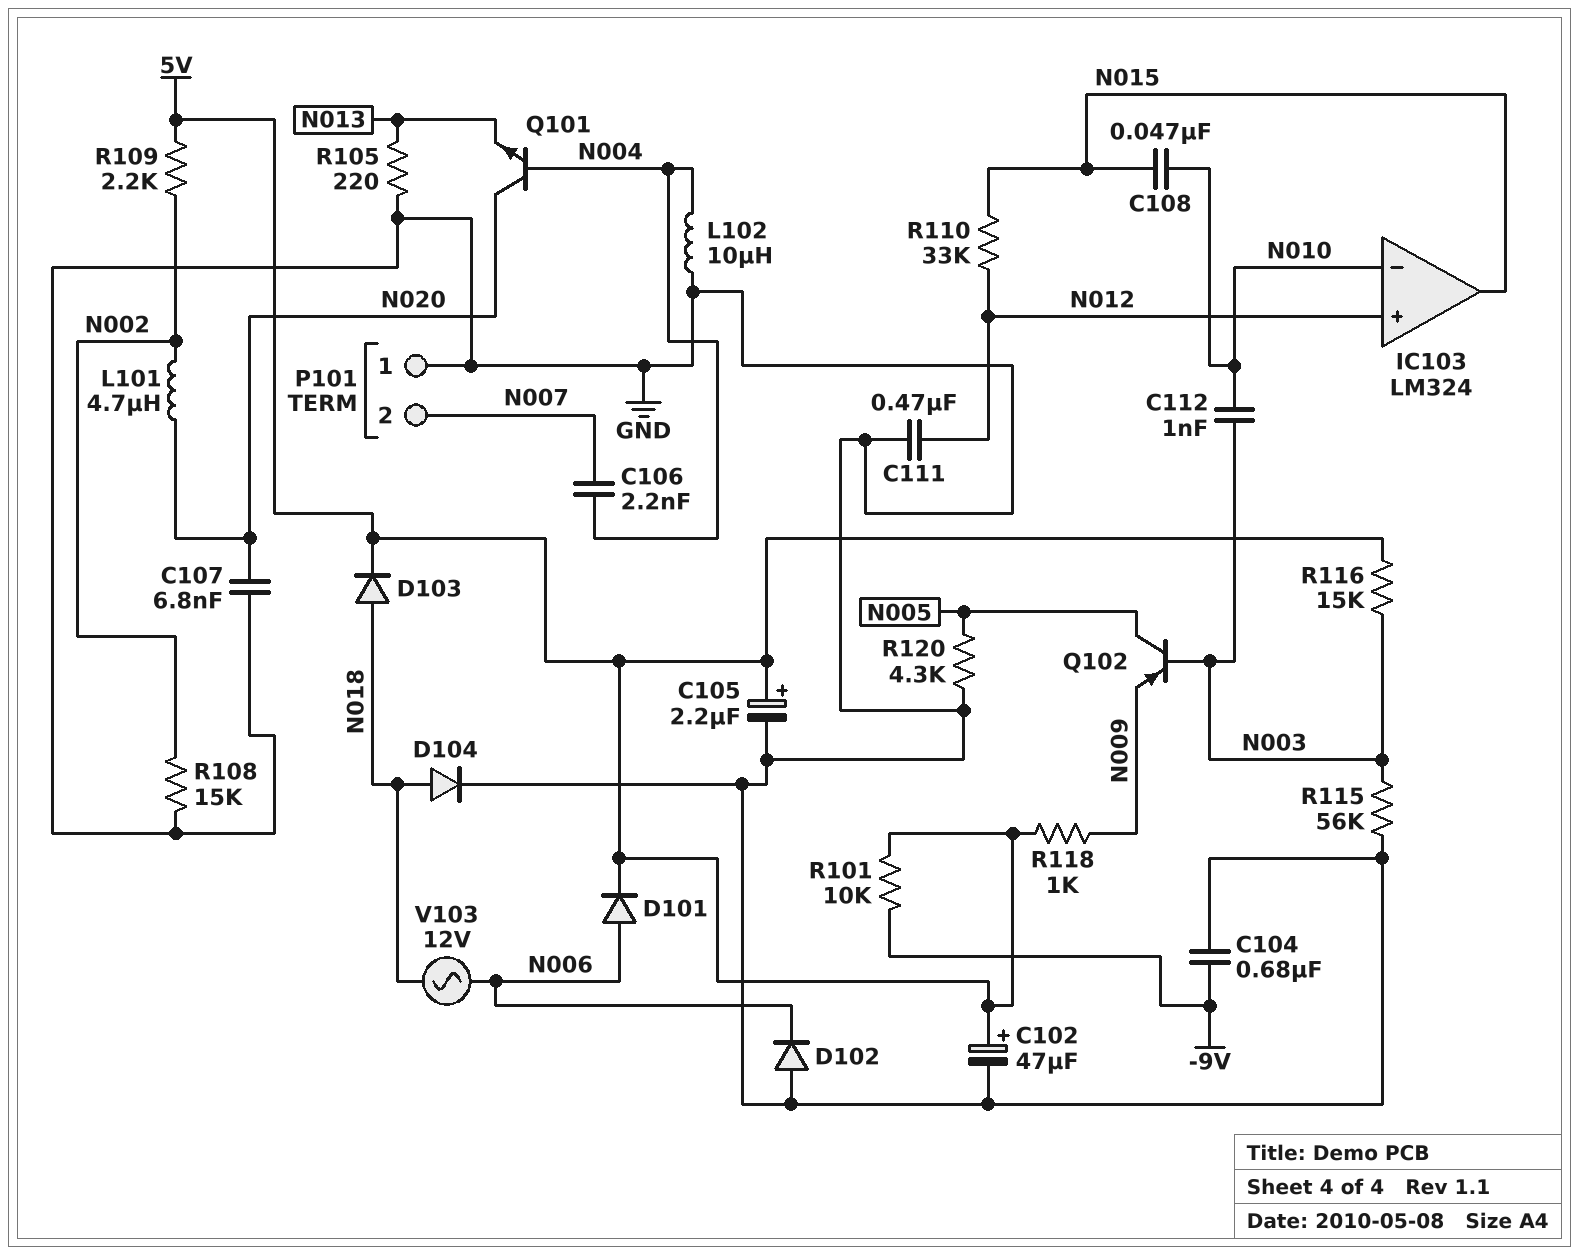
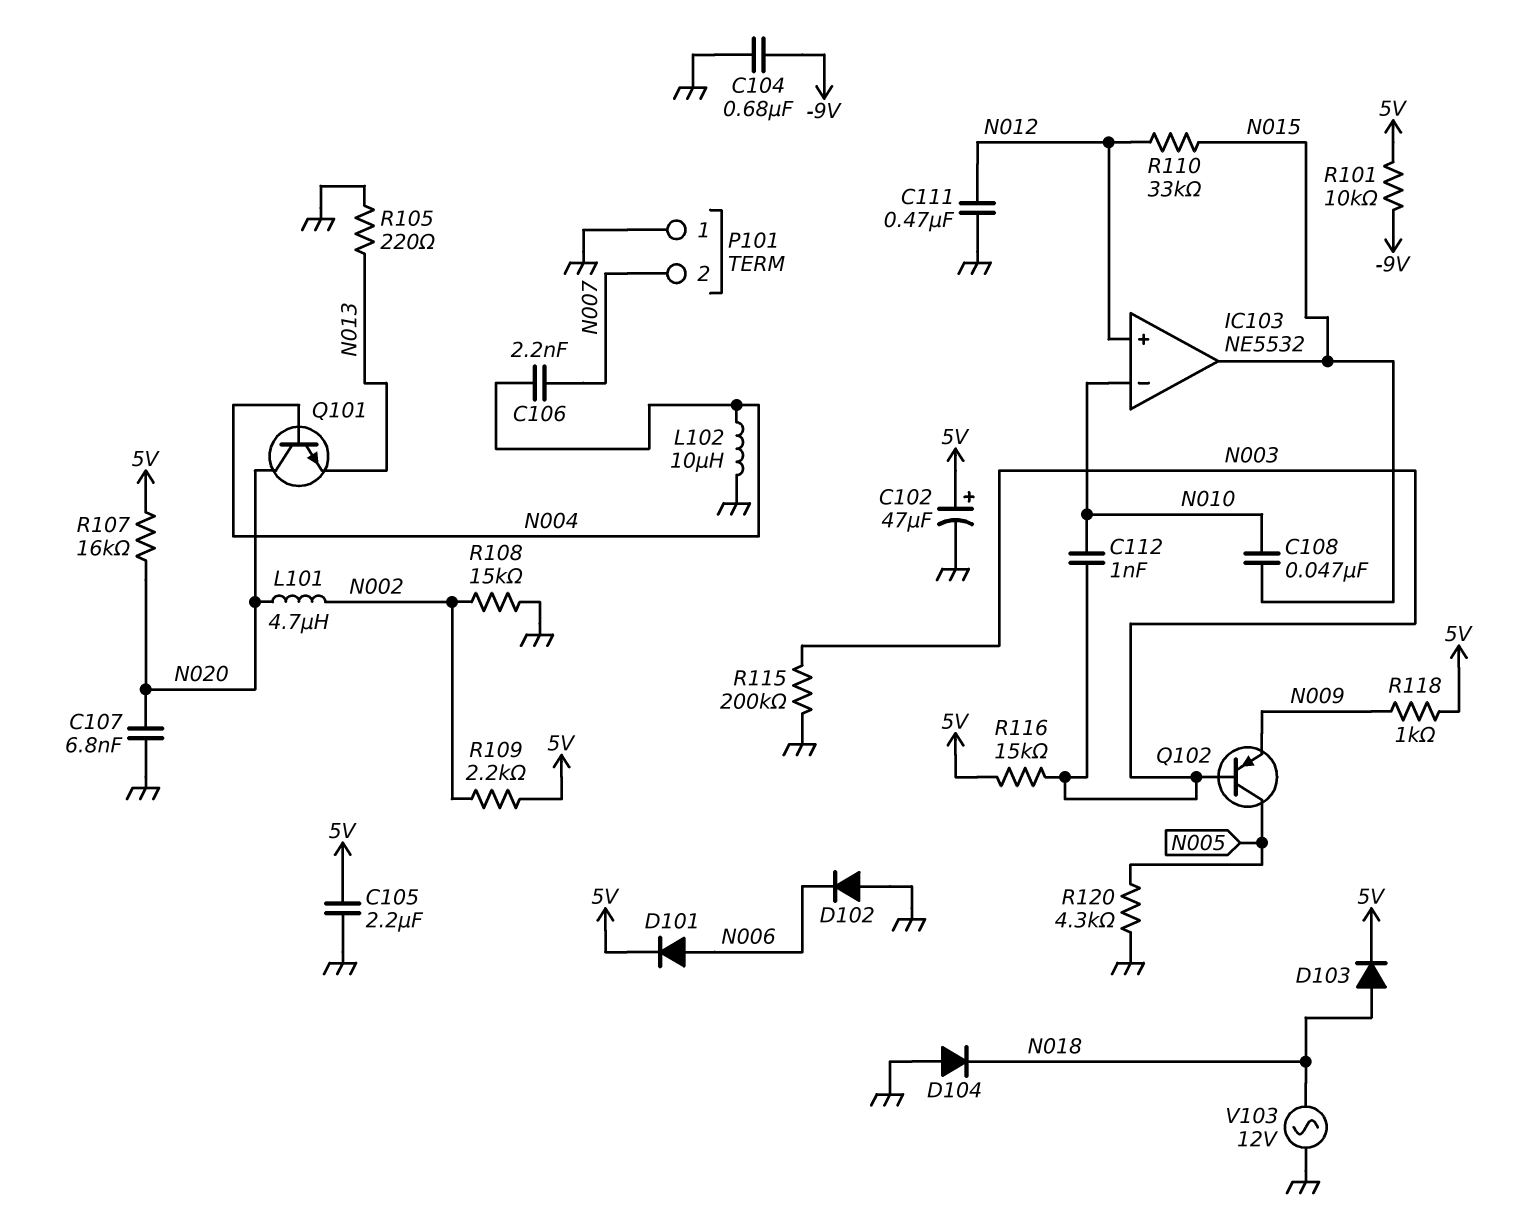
C105: 2.2uF (plus 5V, minus GND) -> 2.2uF (5V, GND)
D104: diode (A N018, K GND) -> diode (A GND, K N018)
IC103: LM324 -> NE5532
R107: none -> 16k (5V, N020)
R115: 56k (GND, N003) -> 200k (GND, N003)
V103: AC 12V (N006, N018) -> AC 12V (GND, N018)

